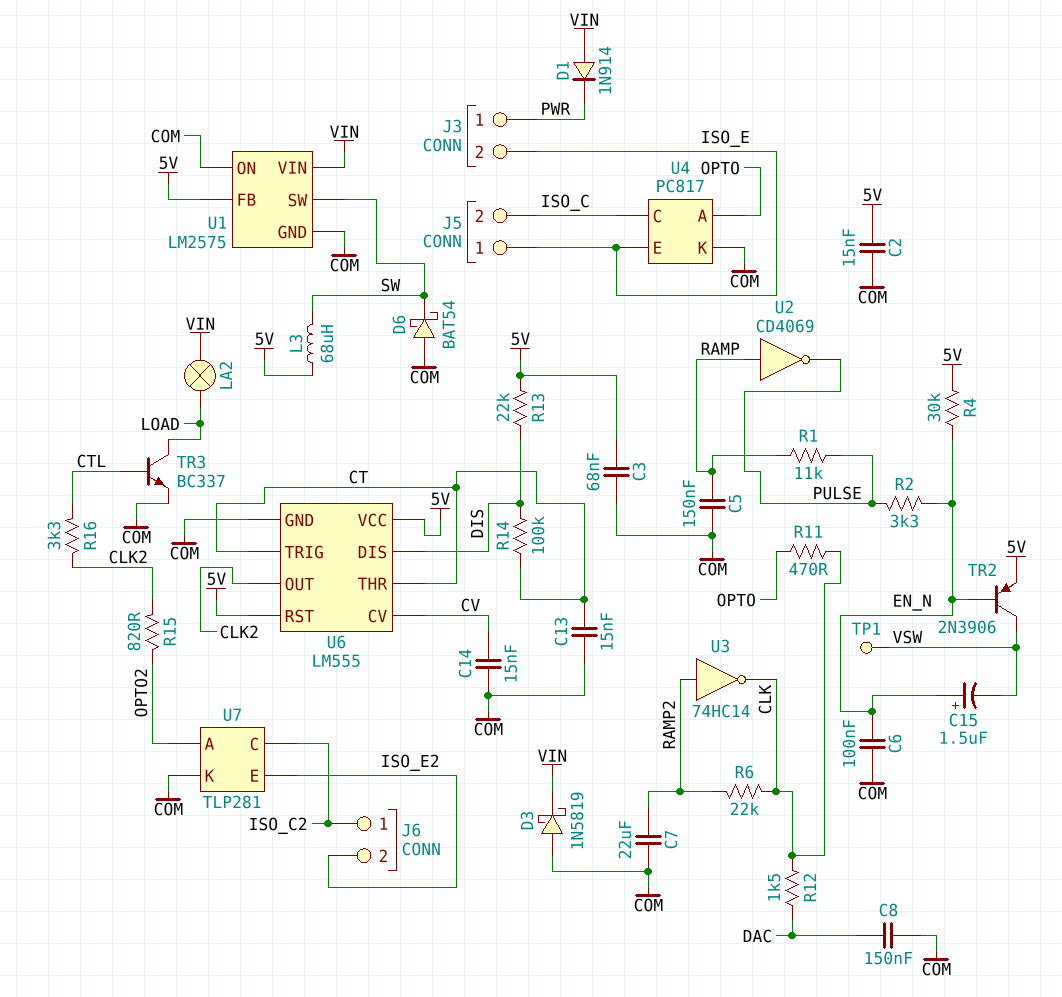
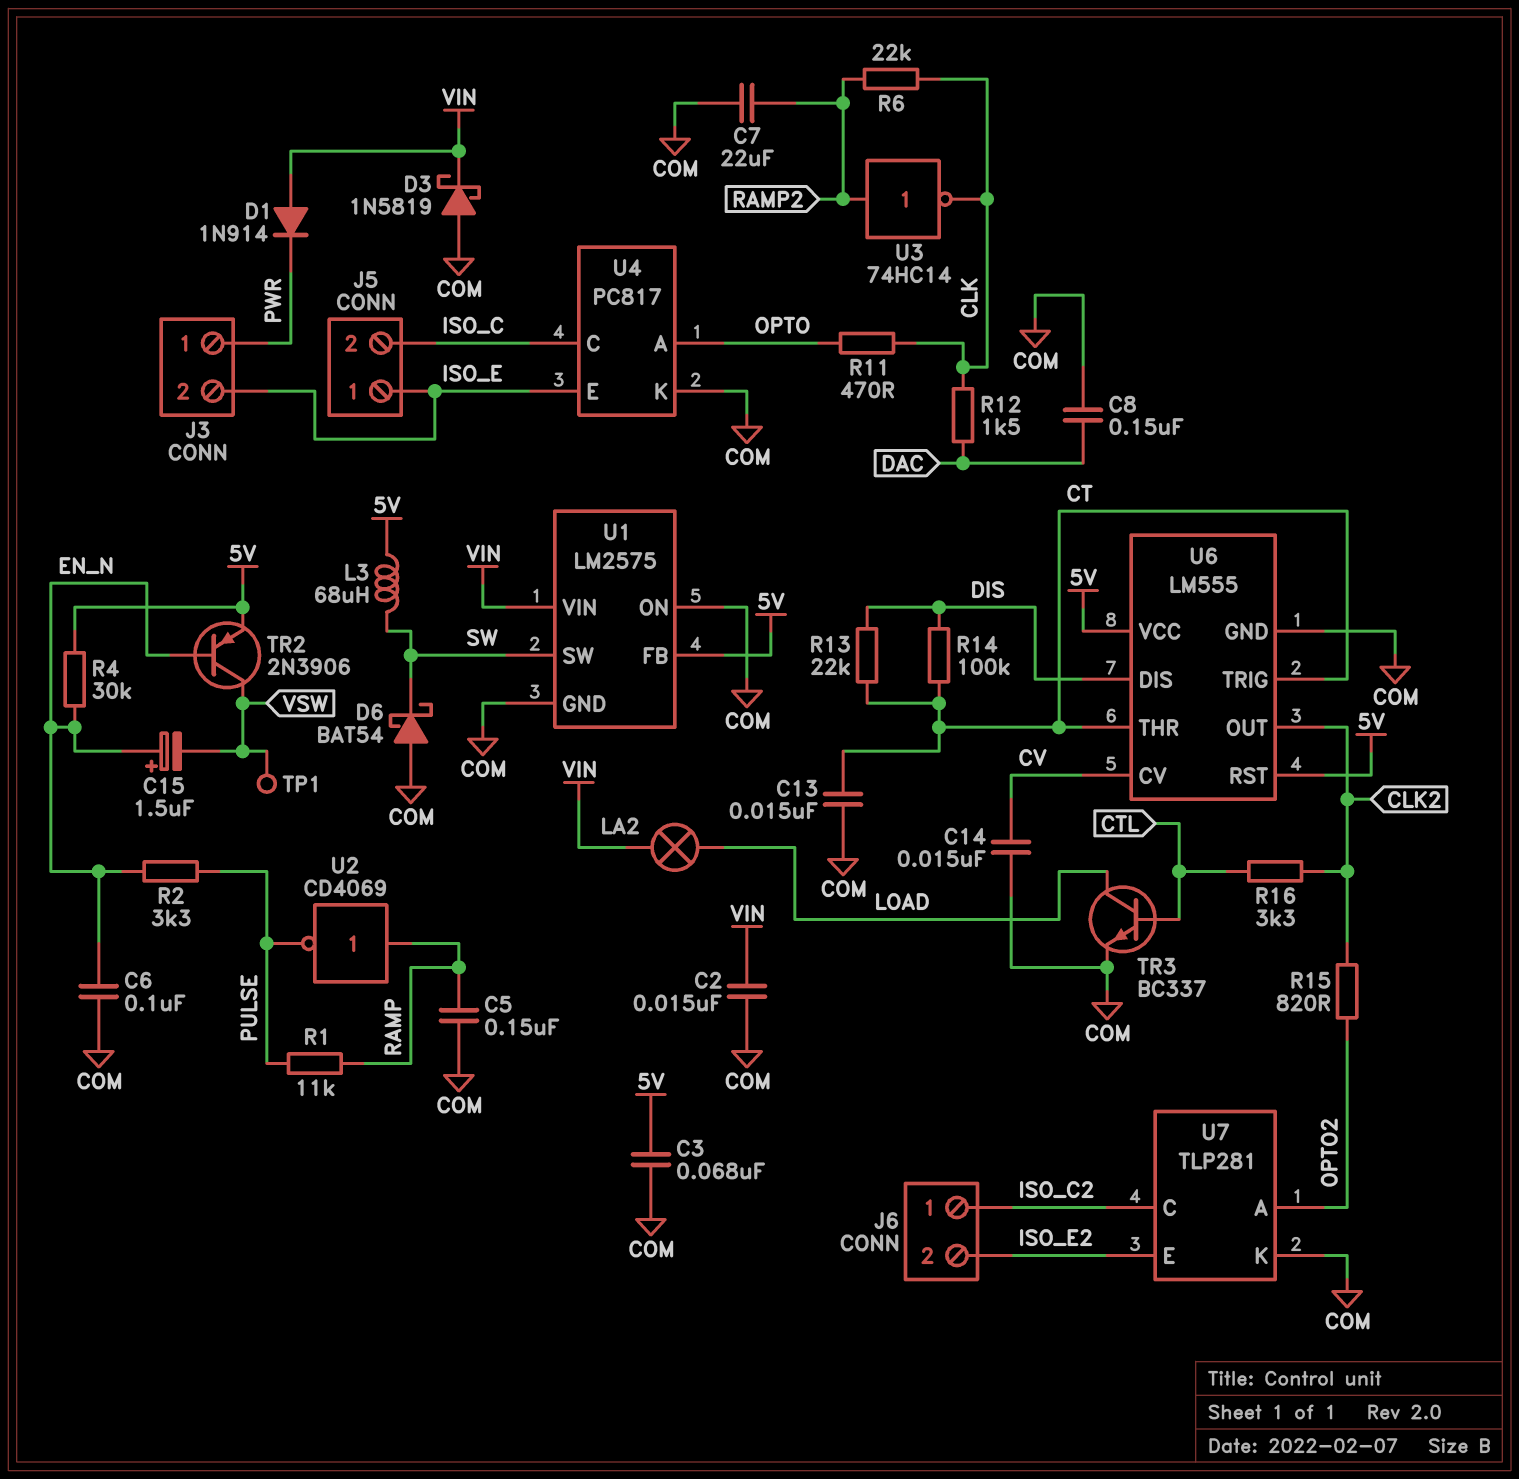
C2: 15nF (5V, COM) -> 15nF (COM, VIN)
R13: 22k (5V, DIS) -> 22k (CT, DIS)

